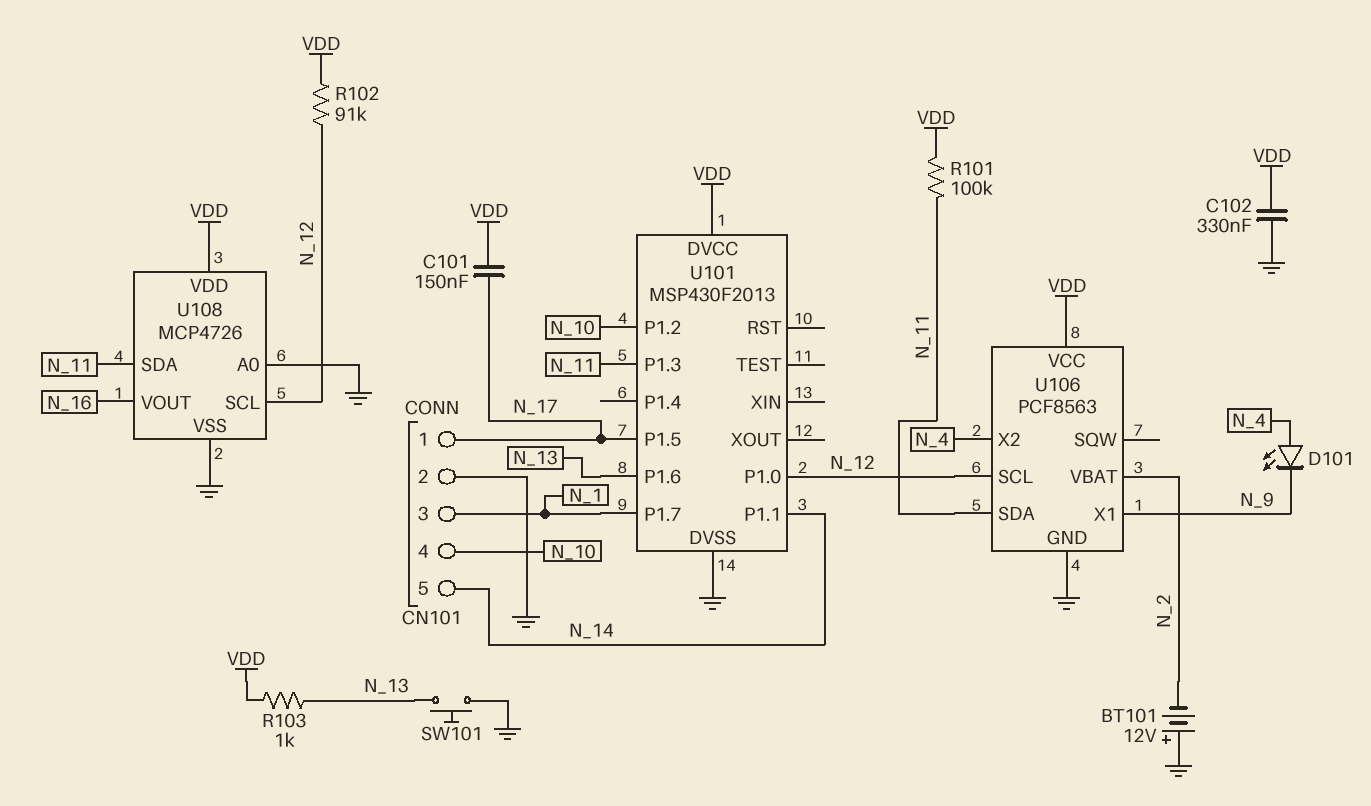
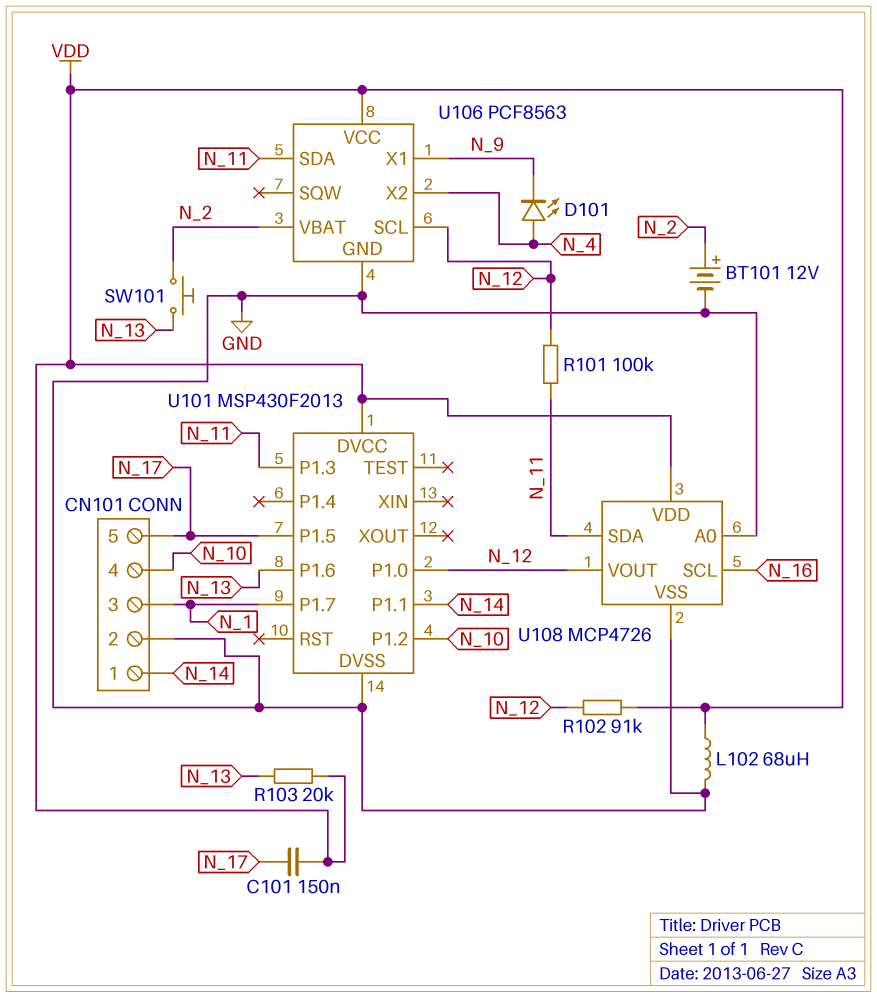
BT101: 12V (plus GND, minus N_2) -> 12V (plus N_2, minus GND)
C102: 330nF (GND, VDD) -> none
CN101 pin 1: N_17 -> N_14
CN101 pin 5: N_14 -> N_17
L102: none -> 68uH (GND, VDD)
R101: 100k (N_11, VDD) -> 100k (N_11, N_12)
R103: 1k (N_13, VDD) -> 20k (N_13, VDD)
SW101: button (GND, N_13) -> button (N_2, N_13)
U108 pin SCL: N_12 -> N_16
U108 pin VOUT: N_16 -> N_12

